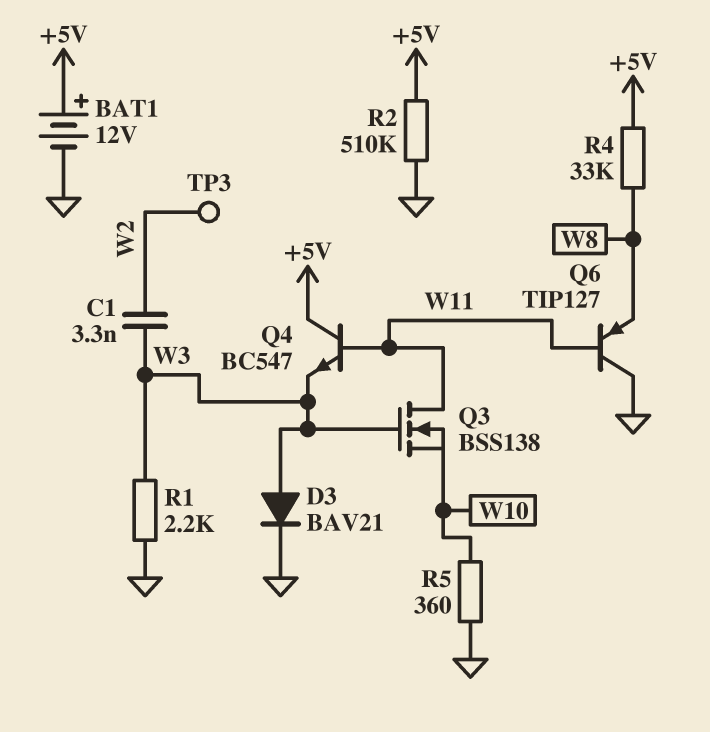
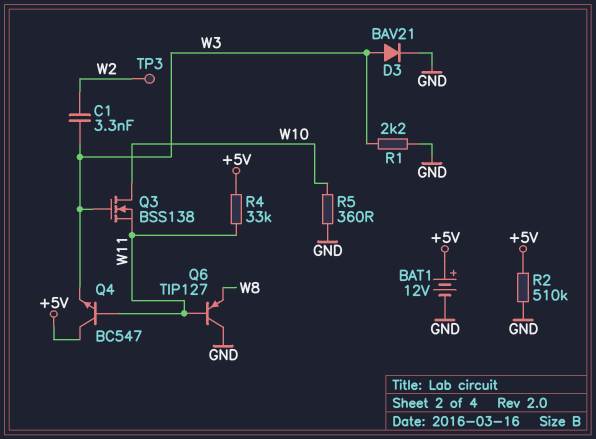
Q3: NMOS BSS138 (G W3, D W11, S W10) -> NMOS BSS138 (G W3, D W10, S W11)
R4: 33k (+5V, W8) -> 33k (+5V, W11)

